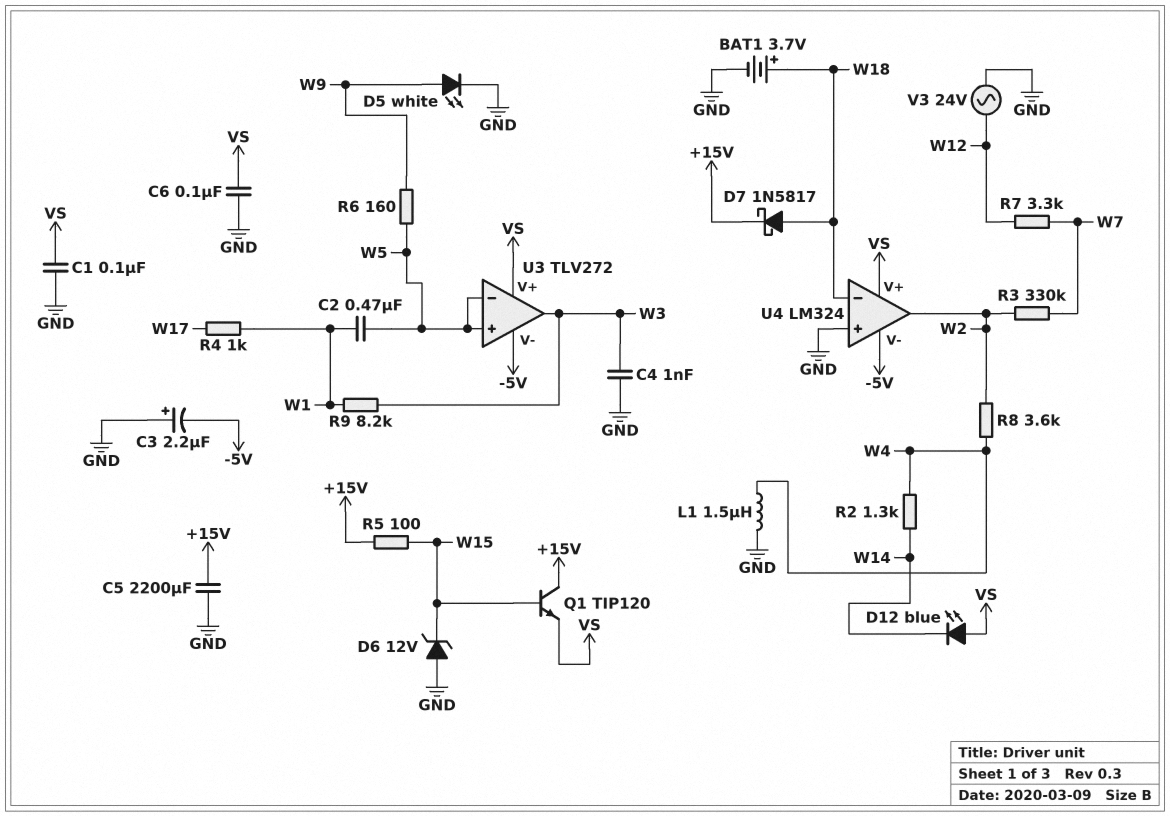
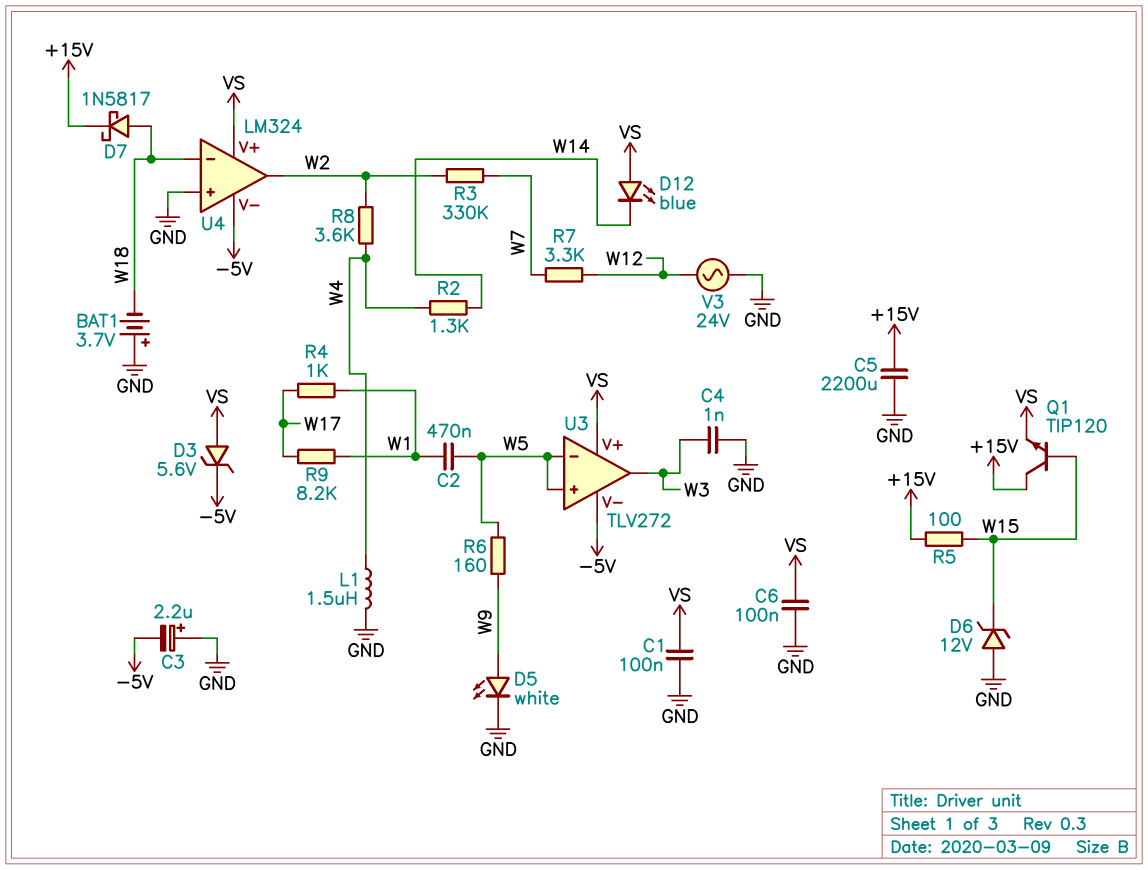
BAT1: 3.7V (plus W18, minus GND) -> 3.7V (plus GND, minus W18)
D3: none -> zener 5.6V (A VS, K -5V)
R9: 8.2k (W1, W3) -> 8.2k (W1, W17)

